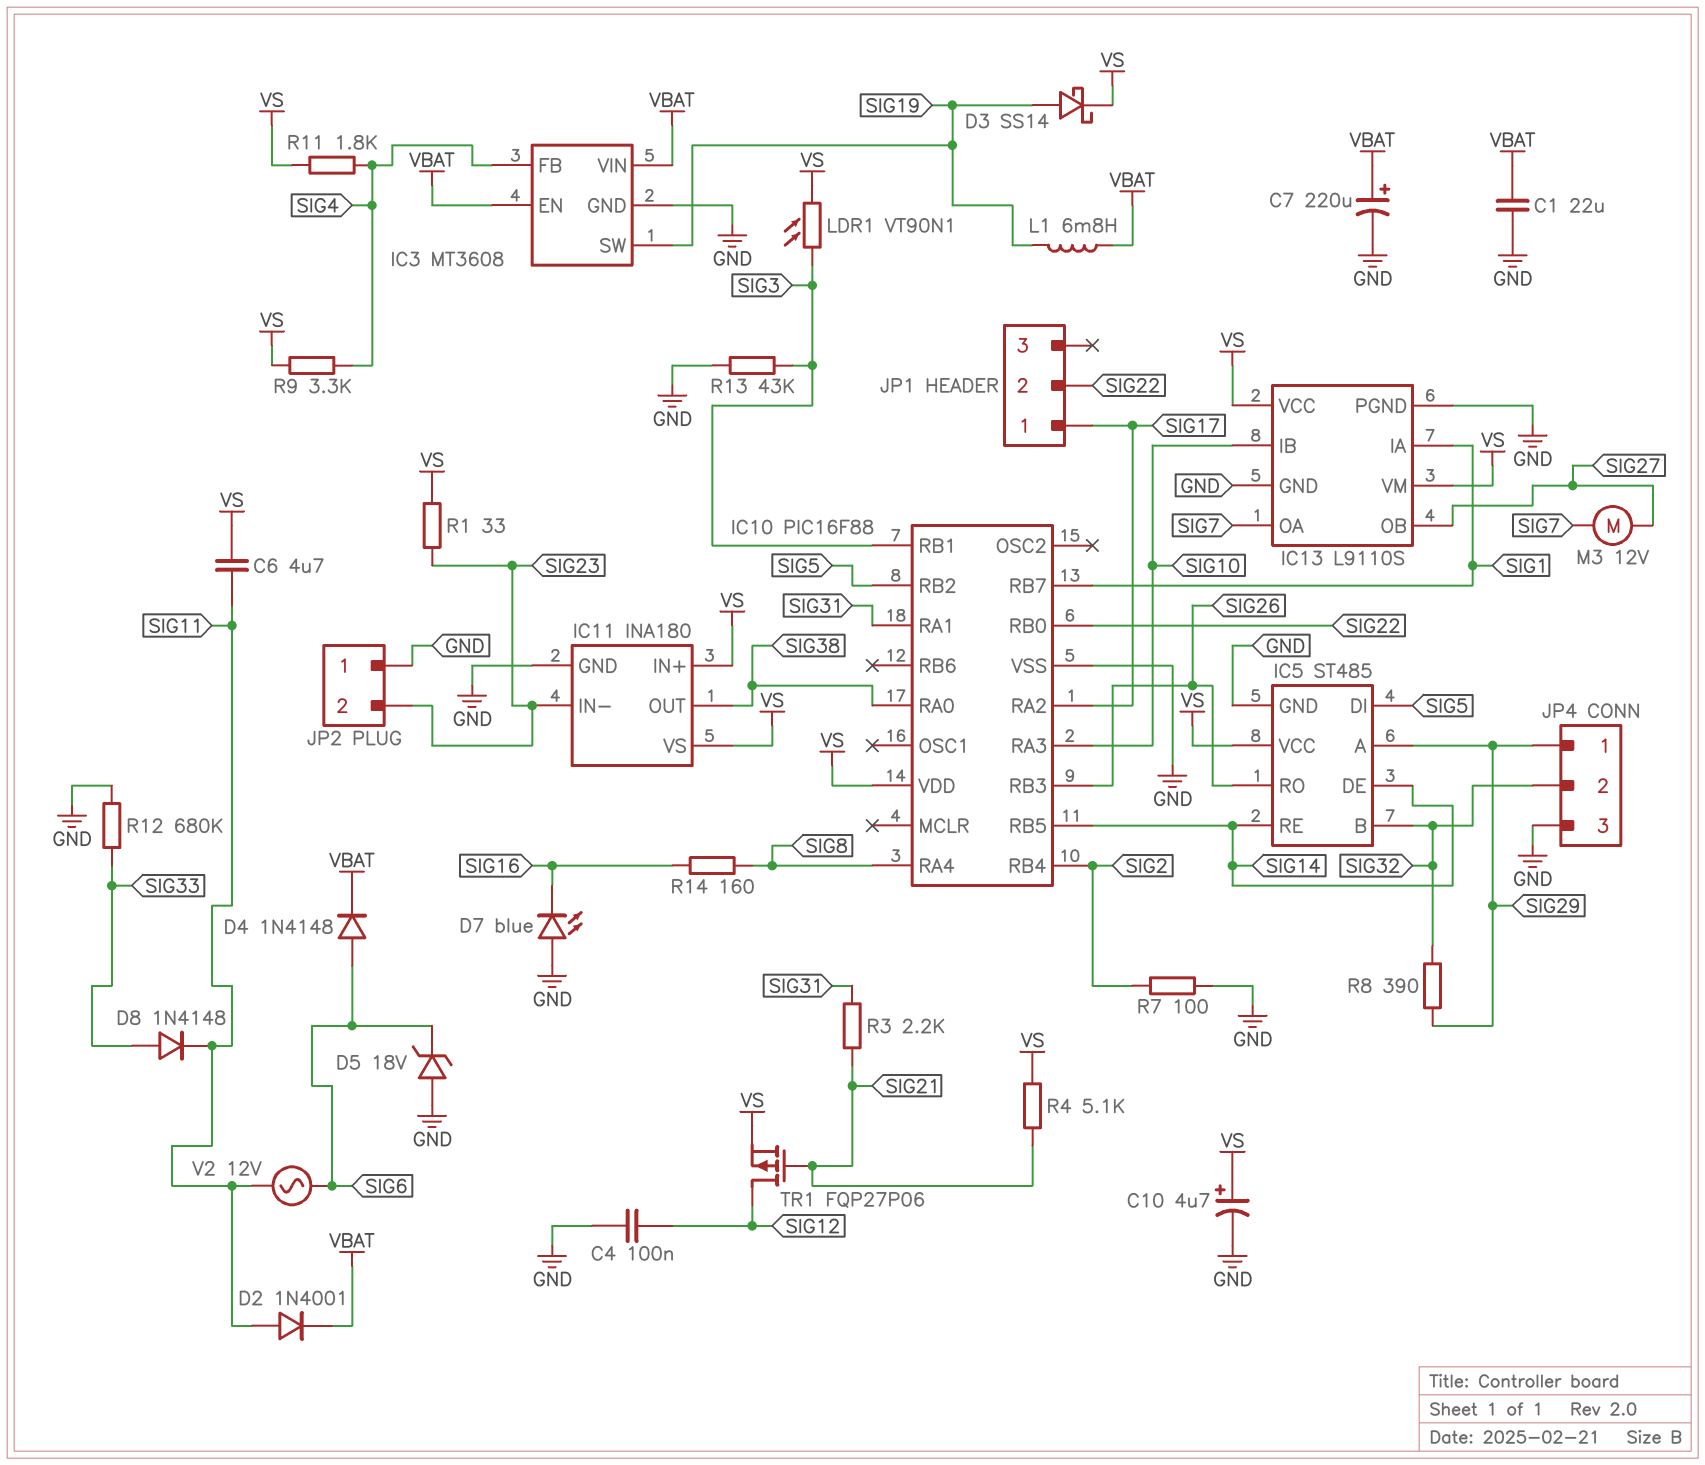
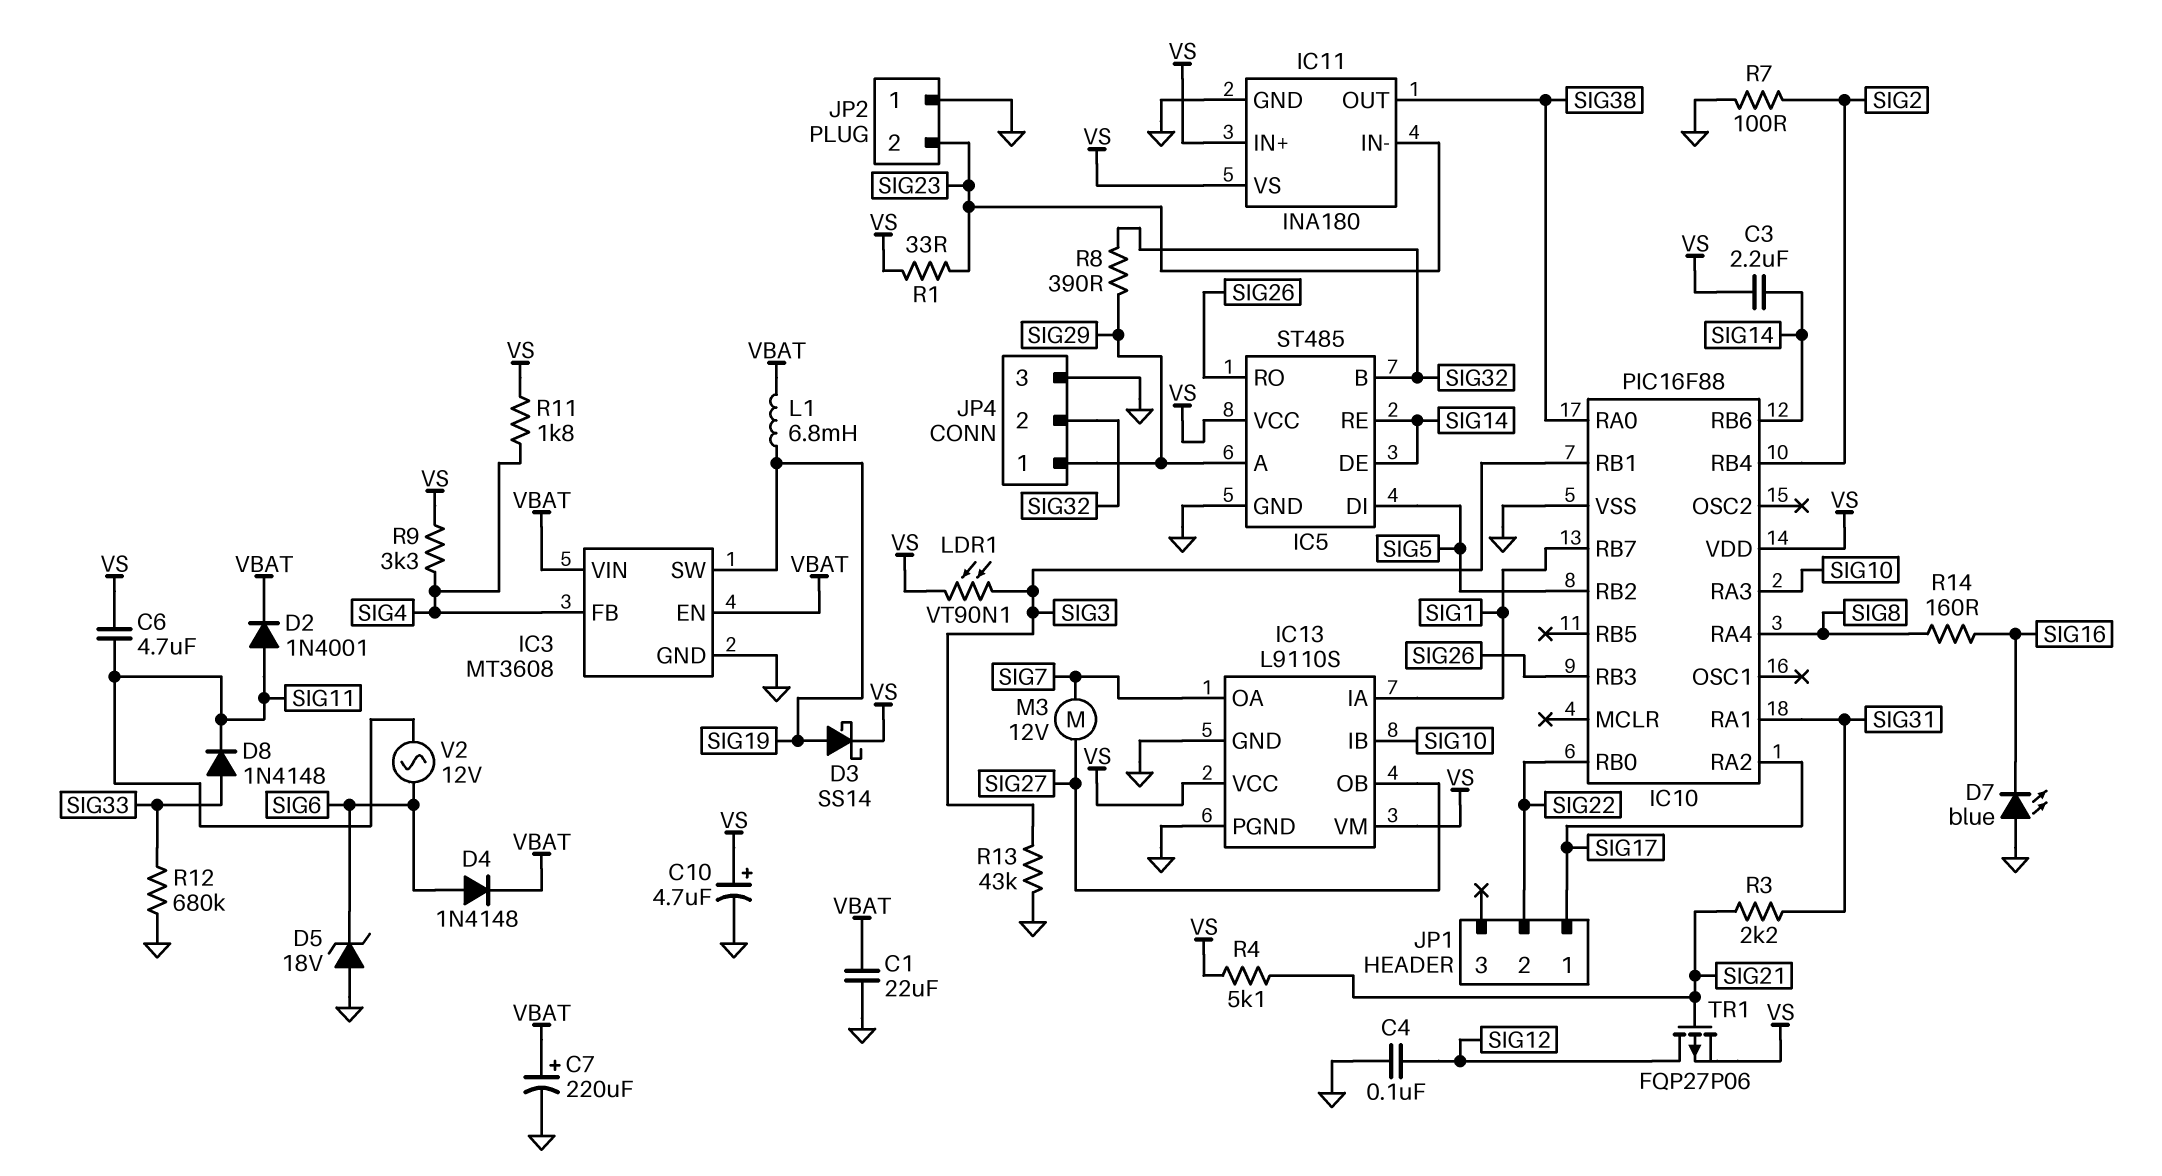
C3: none -> 2.2uF (SIG14, VS)
IC10 pin RB5: SIG14 -> none
IC10 pin RB6: none -> SIG14

